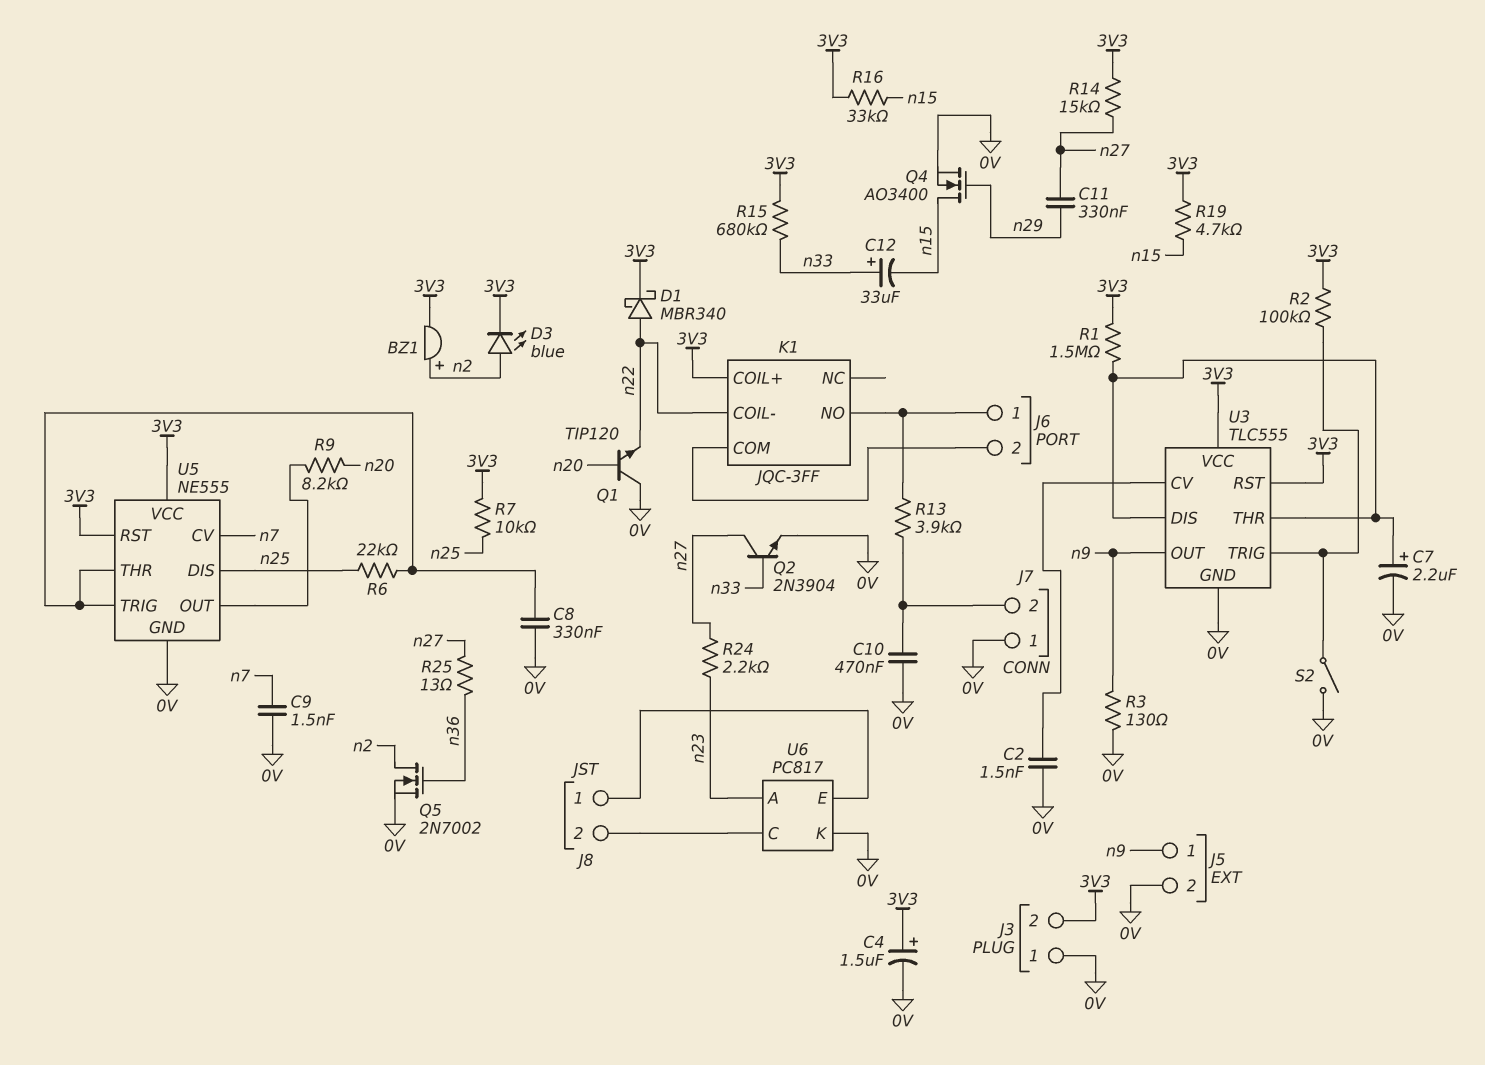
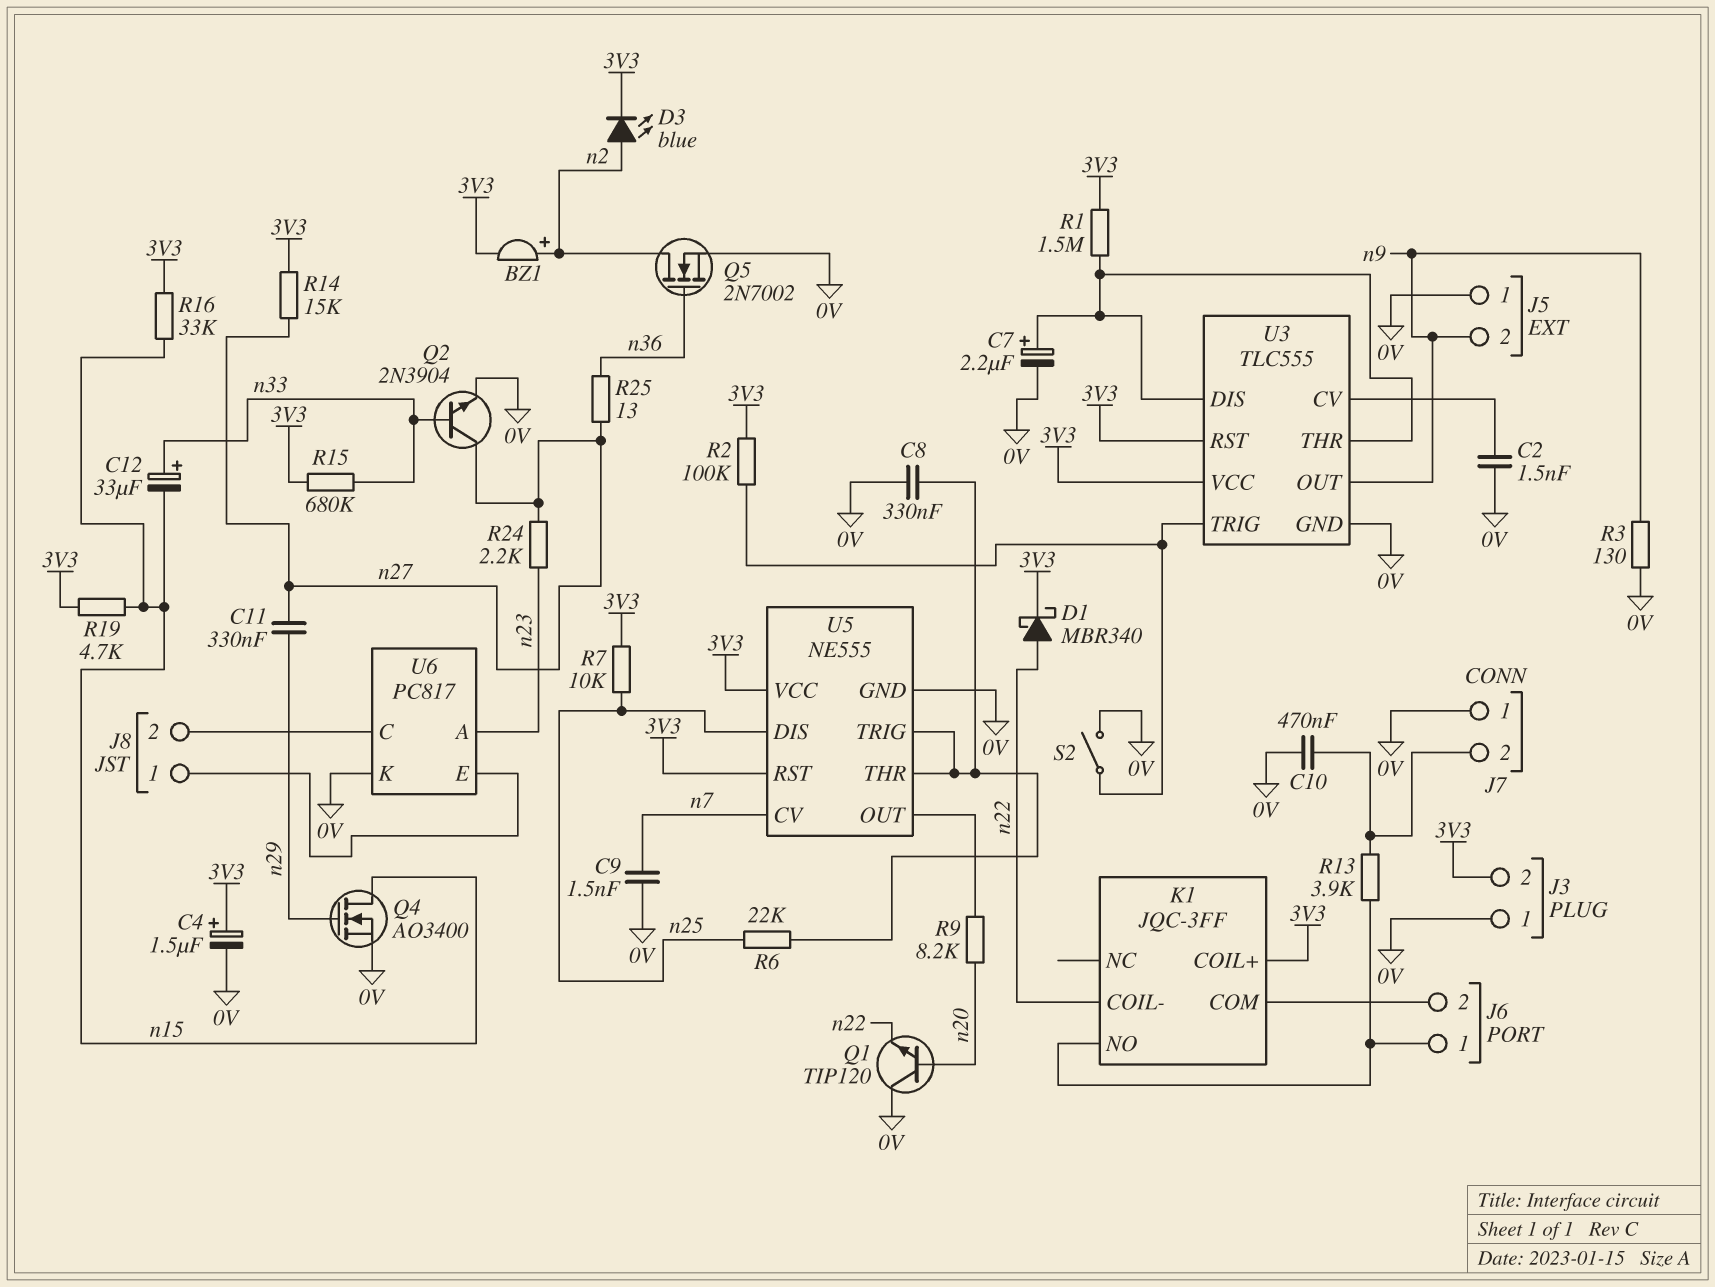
J5 pin 1: n9 -> 0V
J5 pin 2: 0V -> n9

